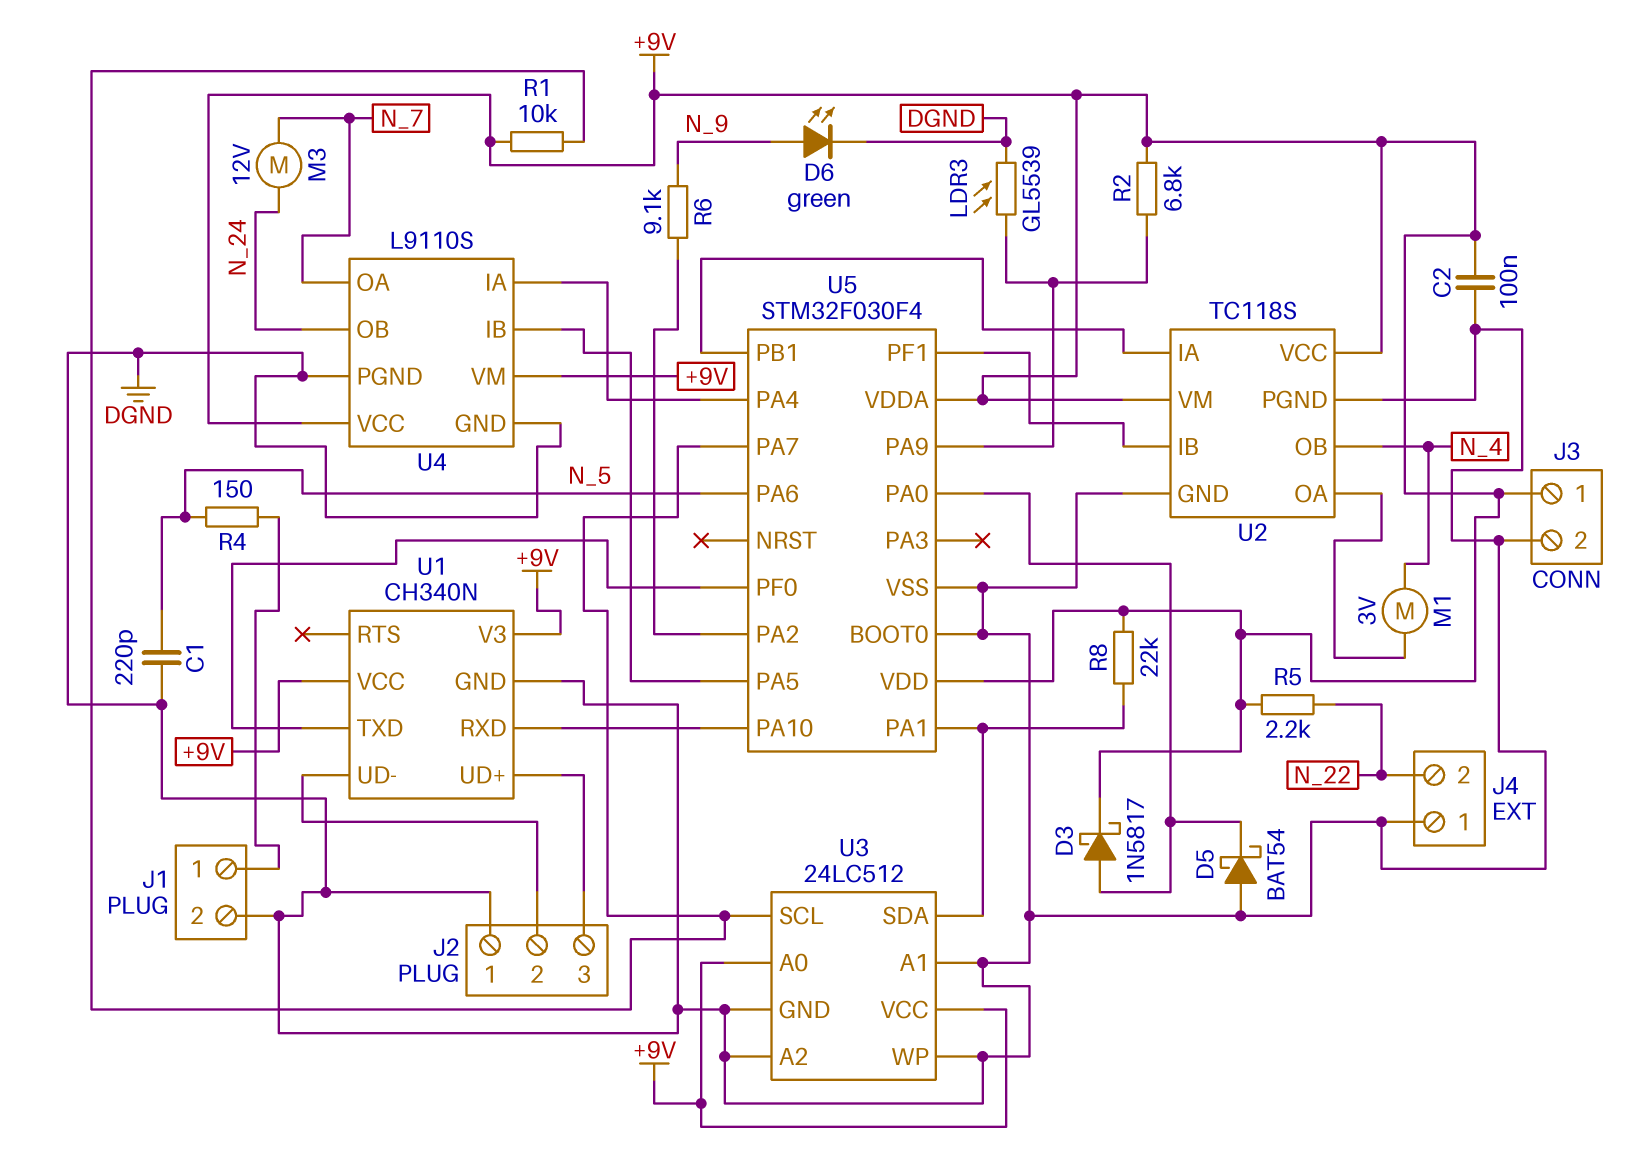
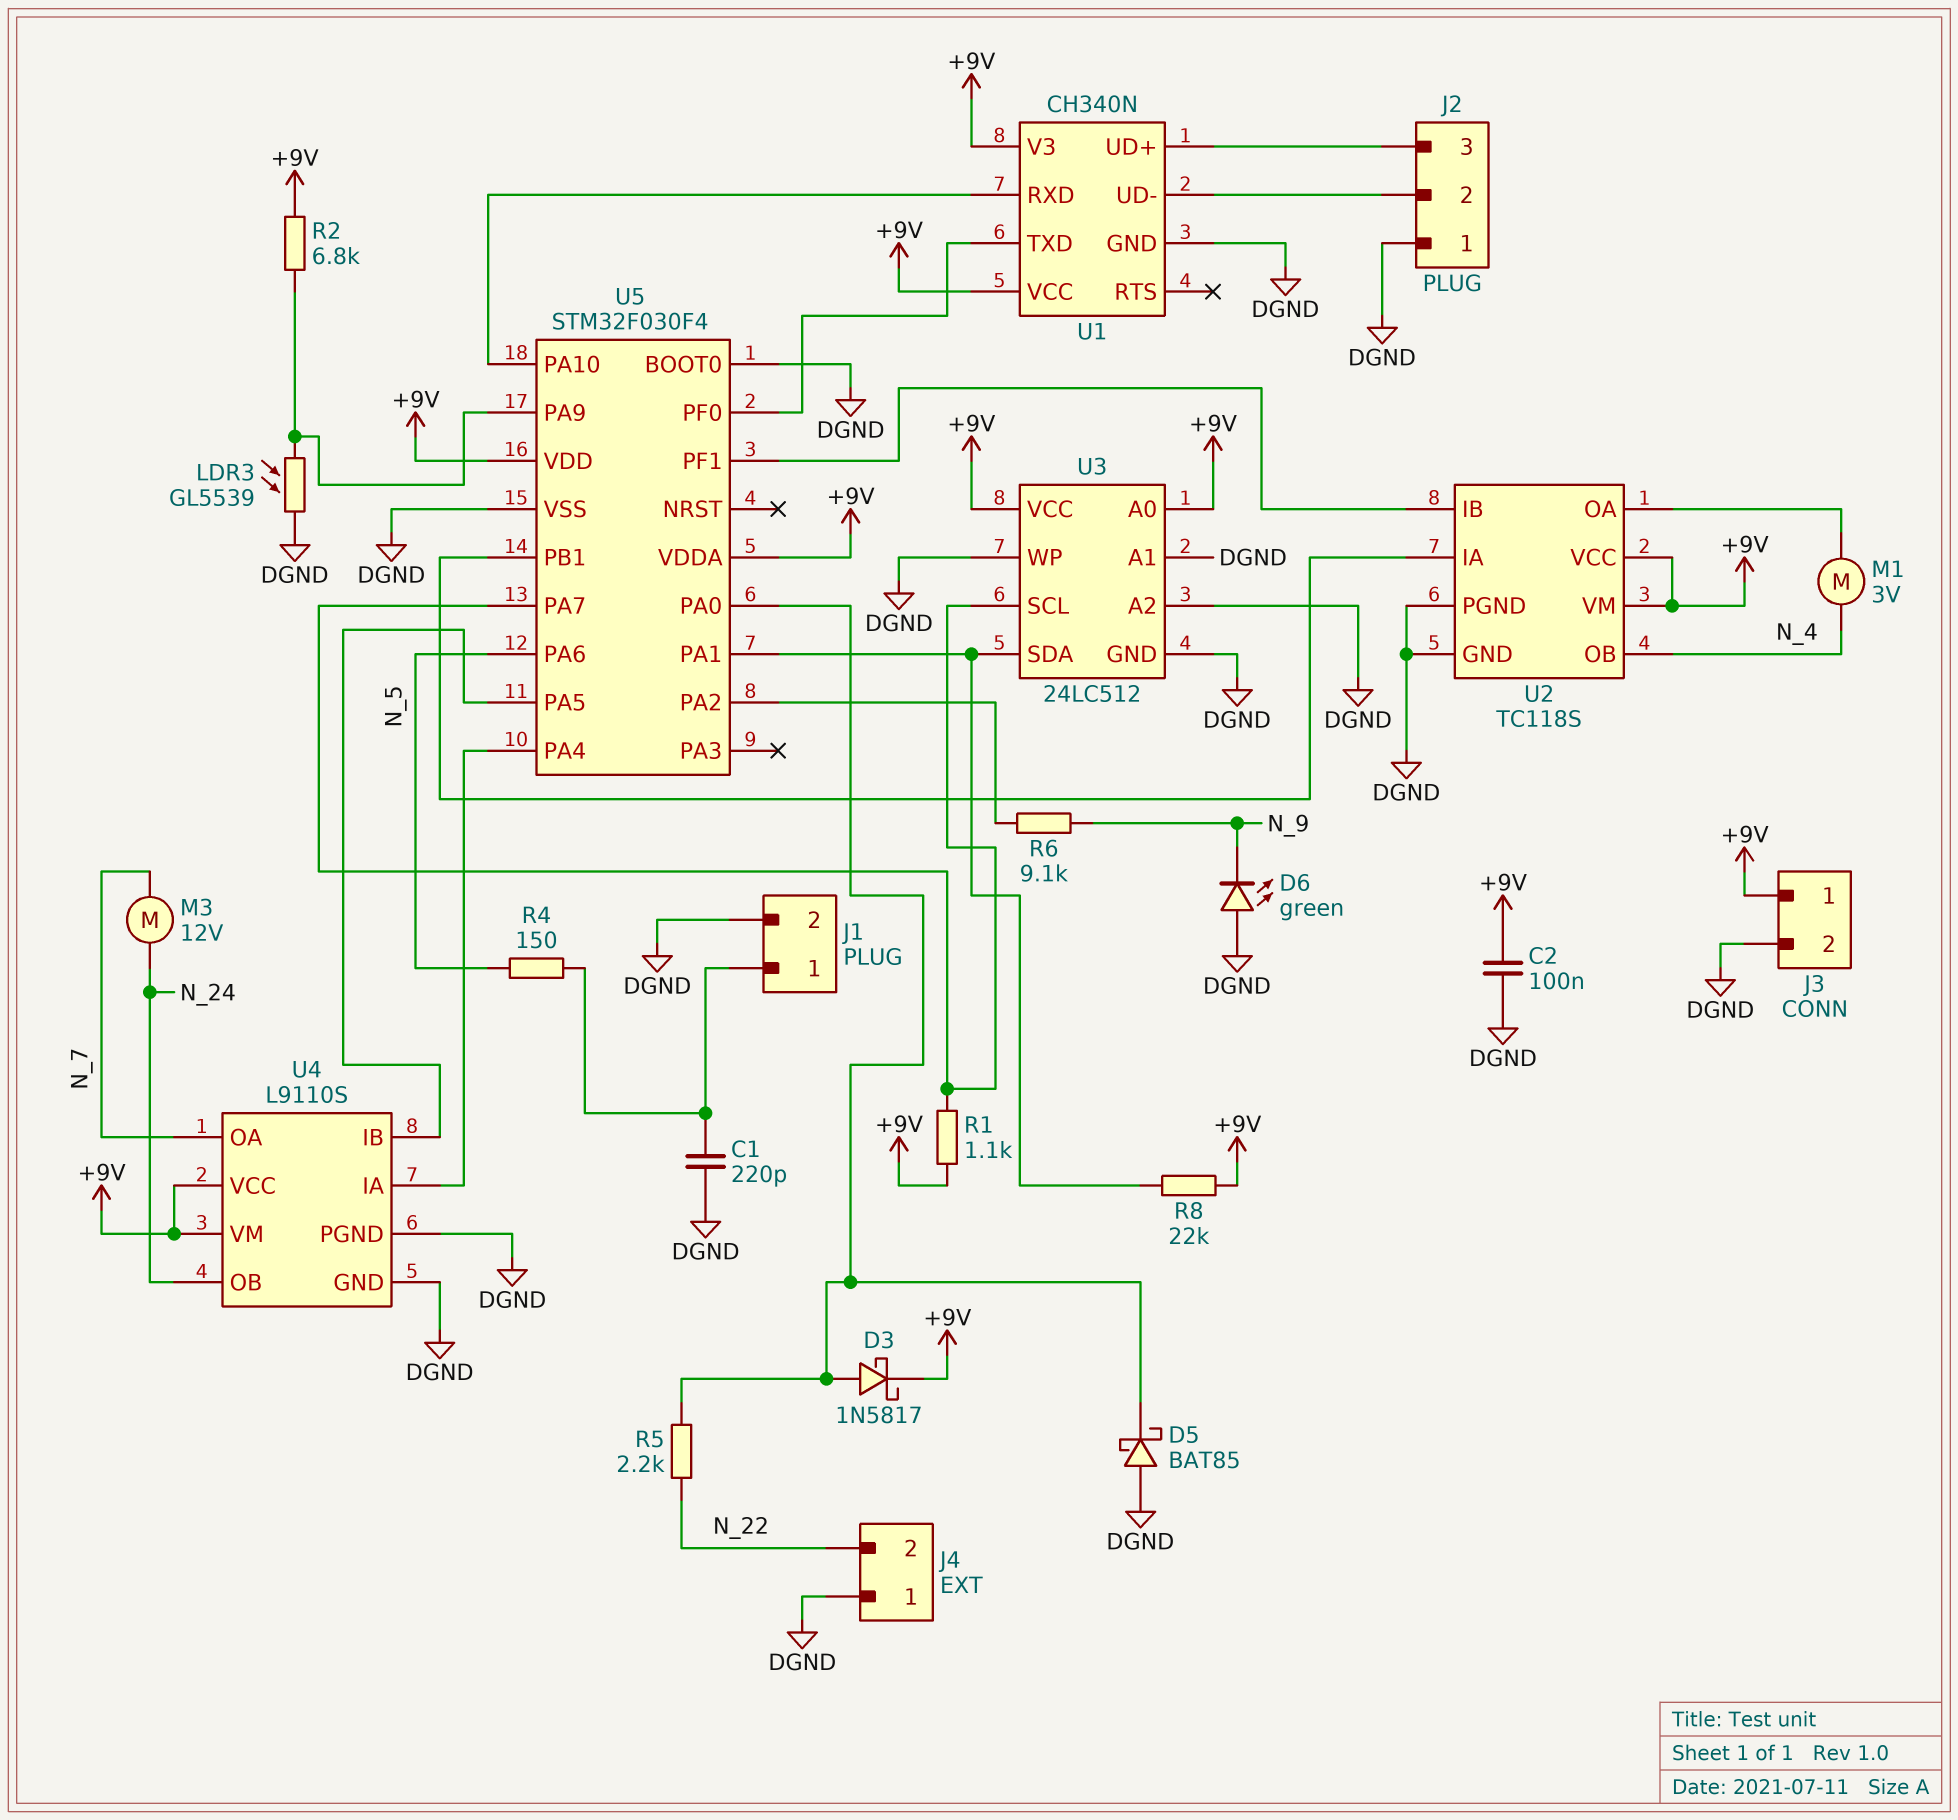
C1: 220pF (DGND, N_5) -> 220pF (DGND, J1/1)
D5: schottky BAT54 (A DGND, K U5/PA0) -> schottky BAT85 (A DGND, K U5/PA0)
D6: LED green (A N_9, K DGND) -> LED green (A DGND, K N_9)
R1: 10k (+9V, U3/SCL) -> 1.1k (+9V, U3/SCL)
R5: 2.2k (+9V, N_22) -> 2.2k (N_22, U5/PA0)

